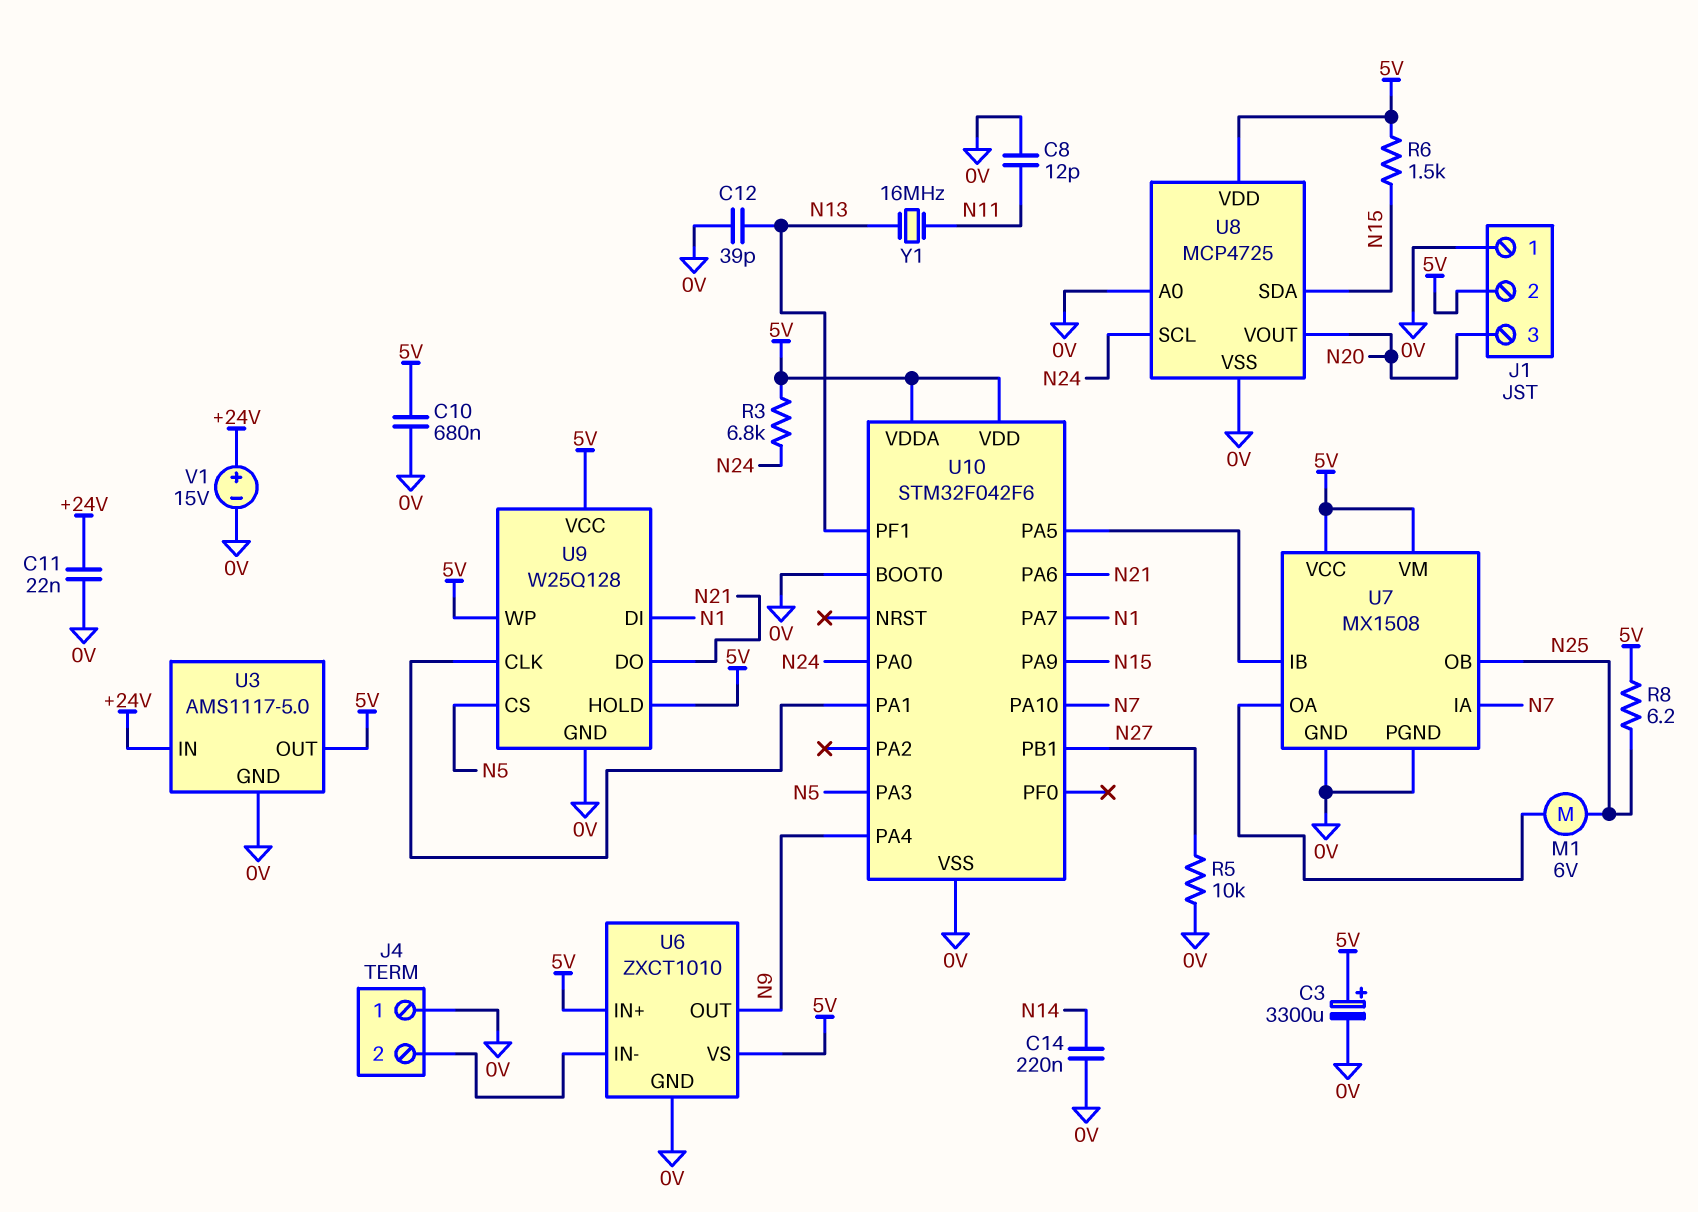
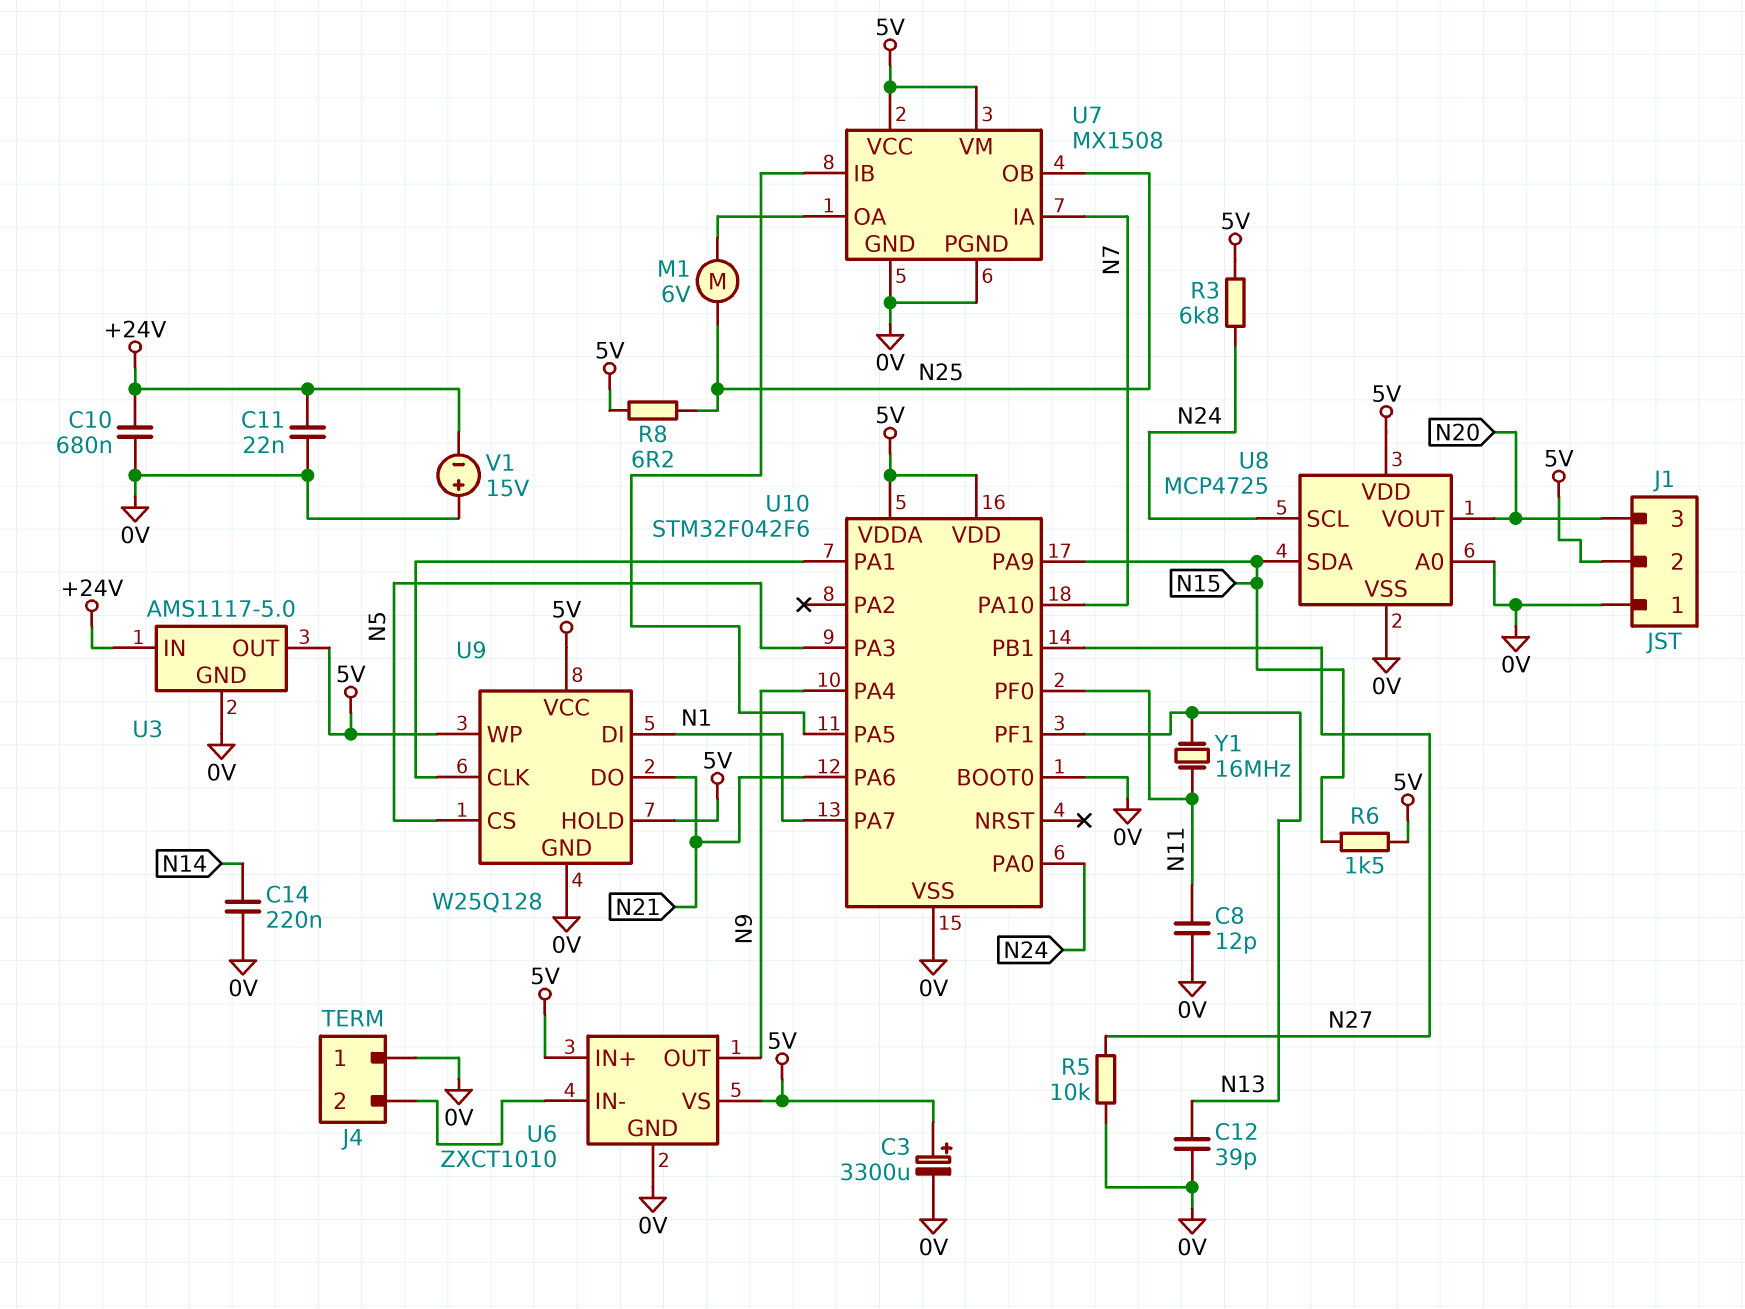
C10: 680nF (0V, 5V) -> 680nF (+24V, 0V)
U10 pin PF0: none -> N11
V1: 15V (plus +24V, minus 0V) -> 15V (plus 0V, minus +24V)

